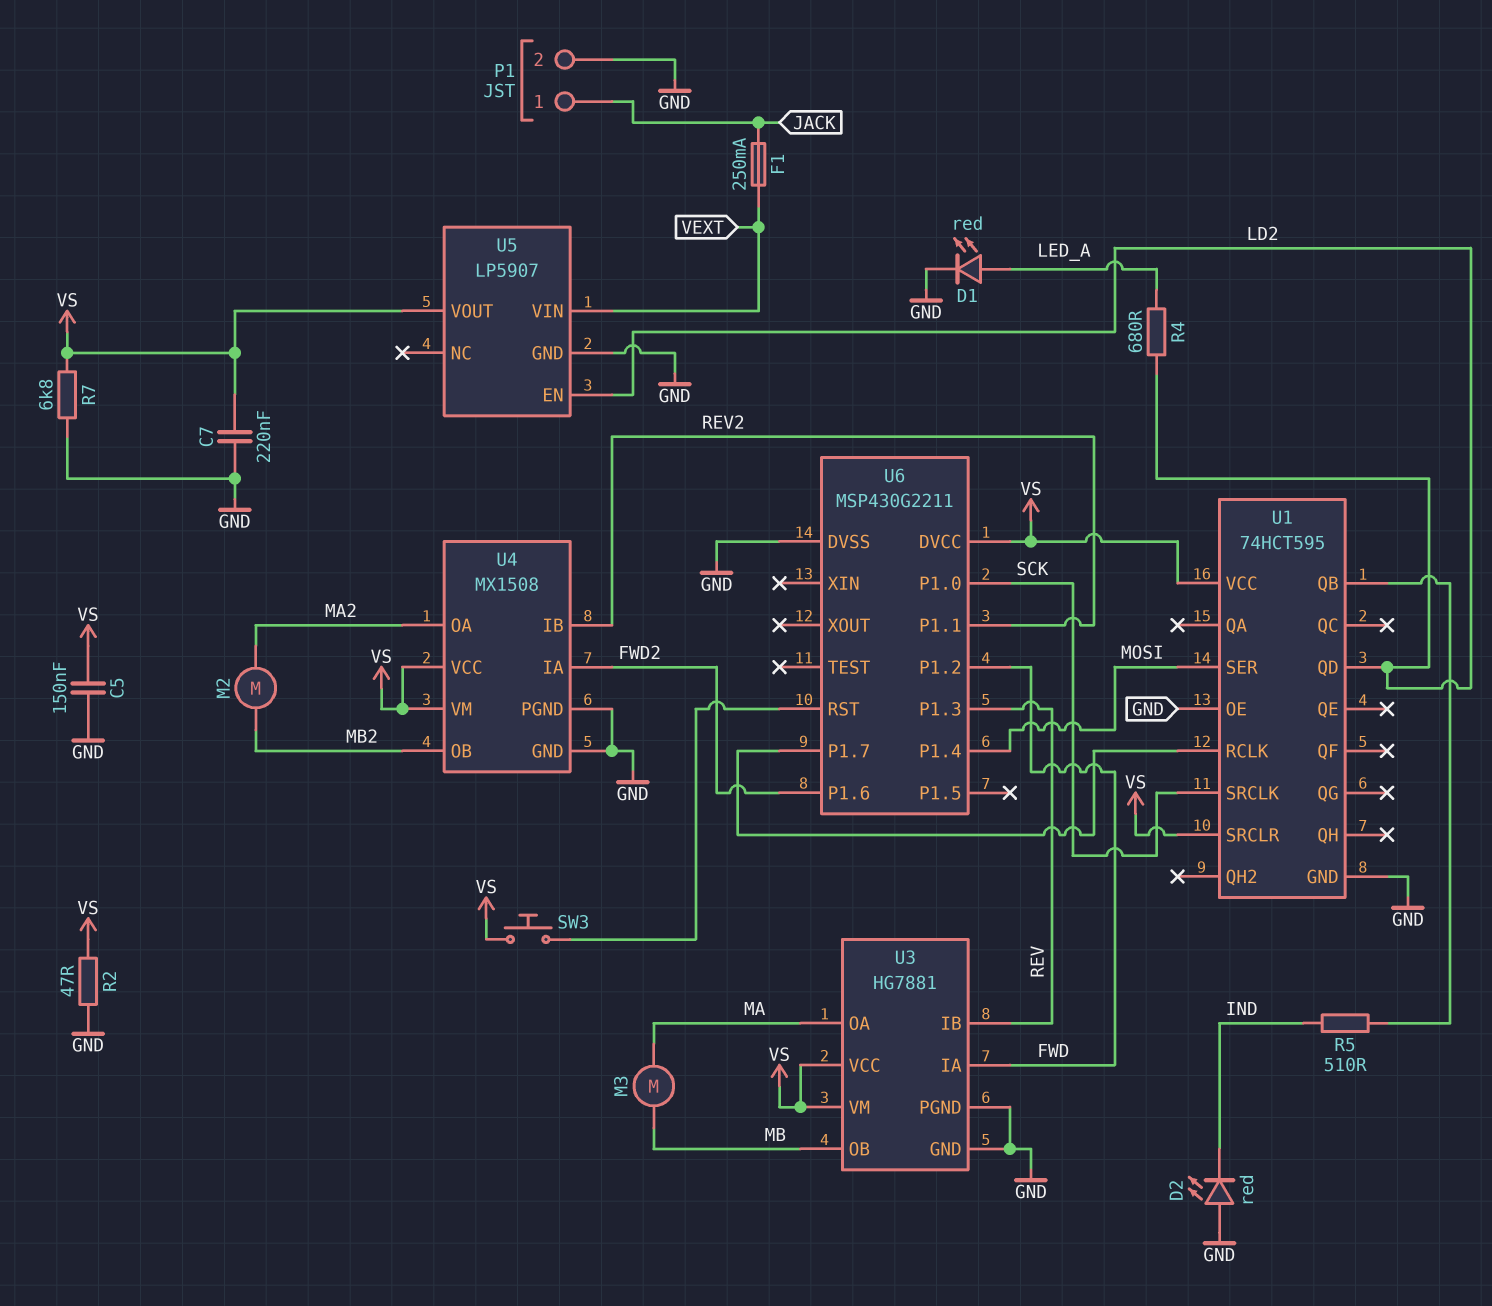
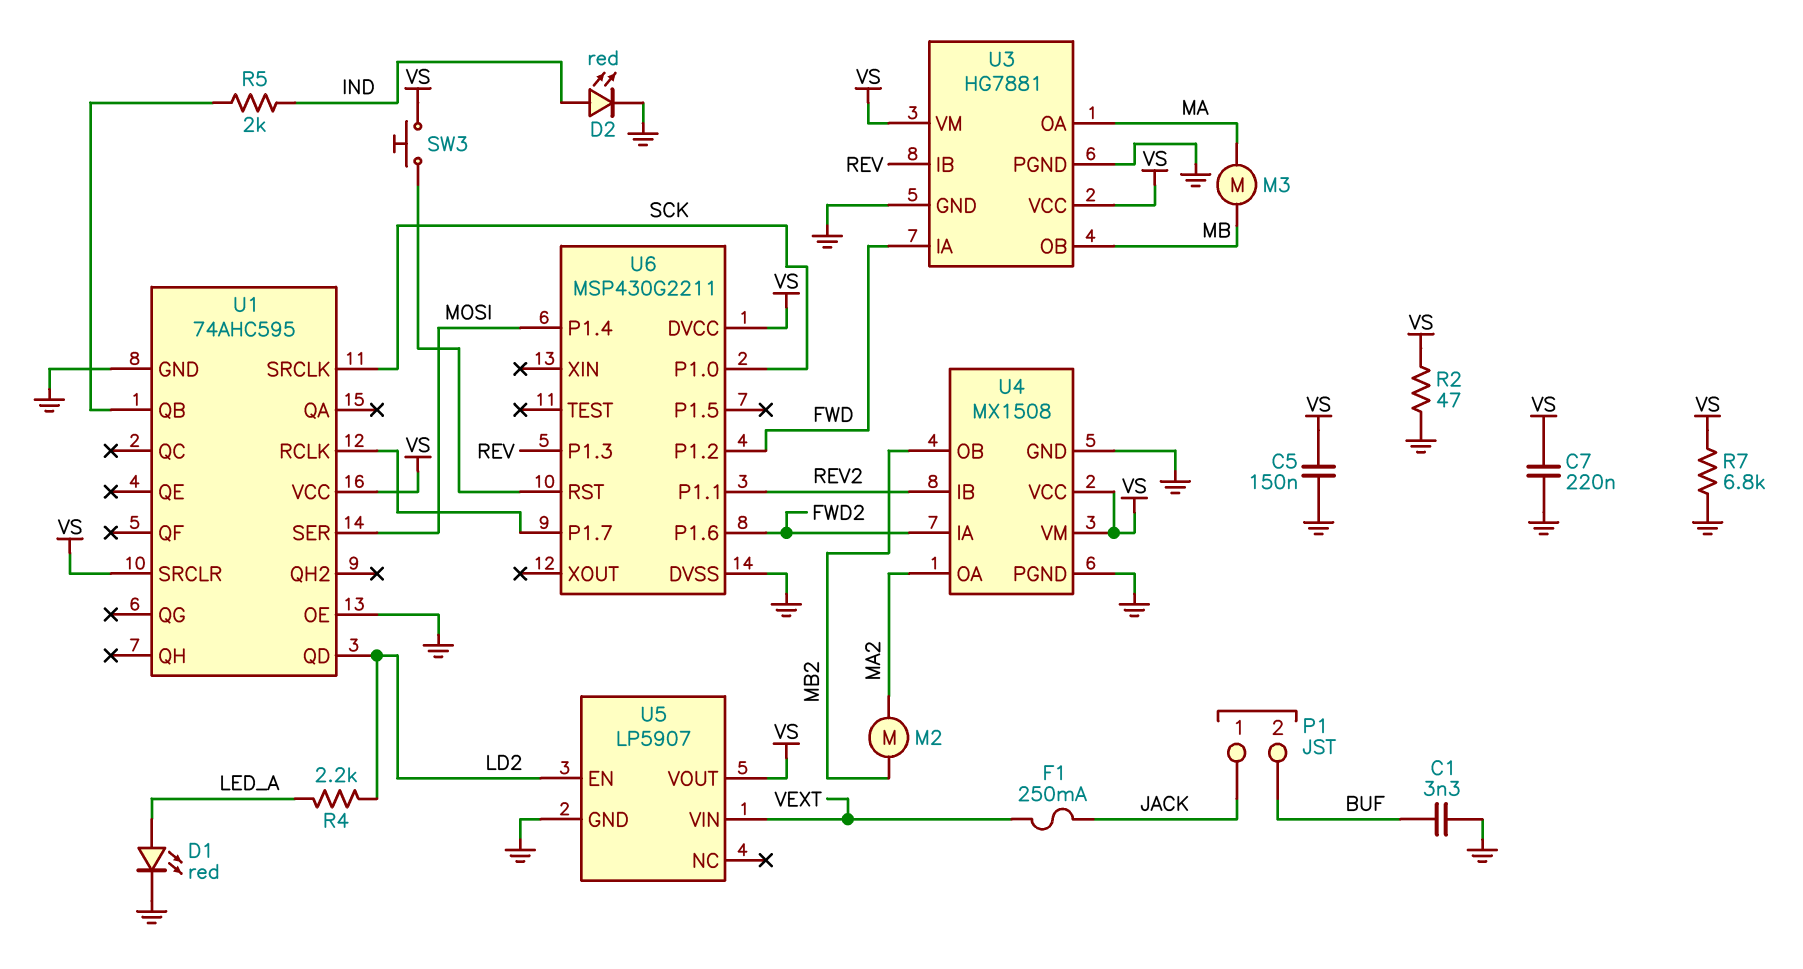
C1: none -> 3.3nF (BUF, GND)
D2: LED red (A GND, K IND) -> LED red (A IND, K GND)
P1 pin 2: GND -> BUF
R4: 680 (LD2, LED_A) -> 2.2k (LD2, LED_A)
R5: 510 (IND, U1/QB) -> 2k (IND, U1/QB)
U1: 74HCT595 -> 74AHC595

